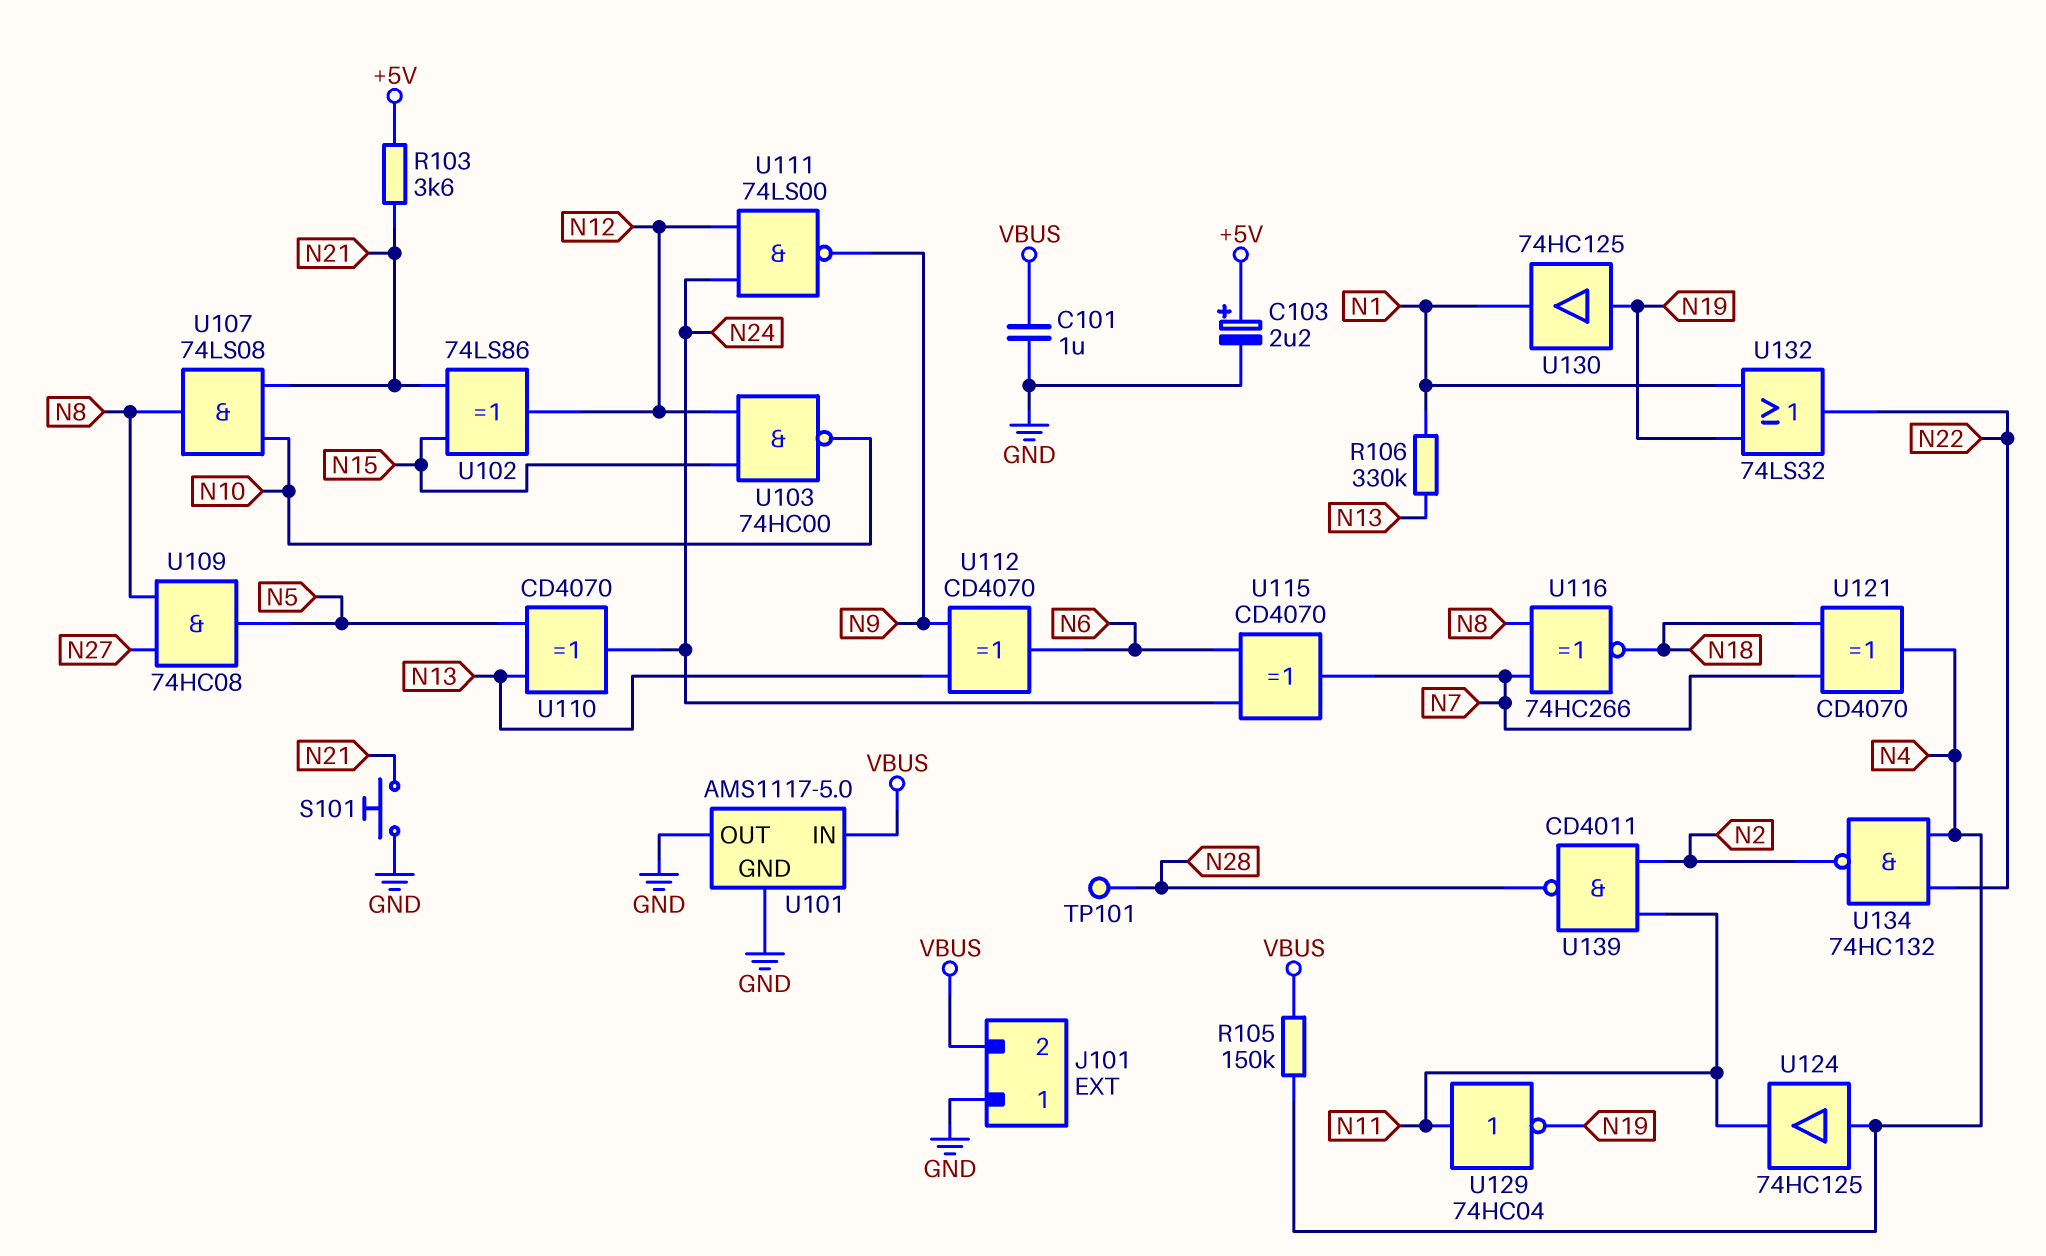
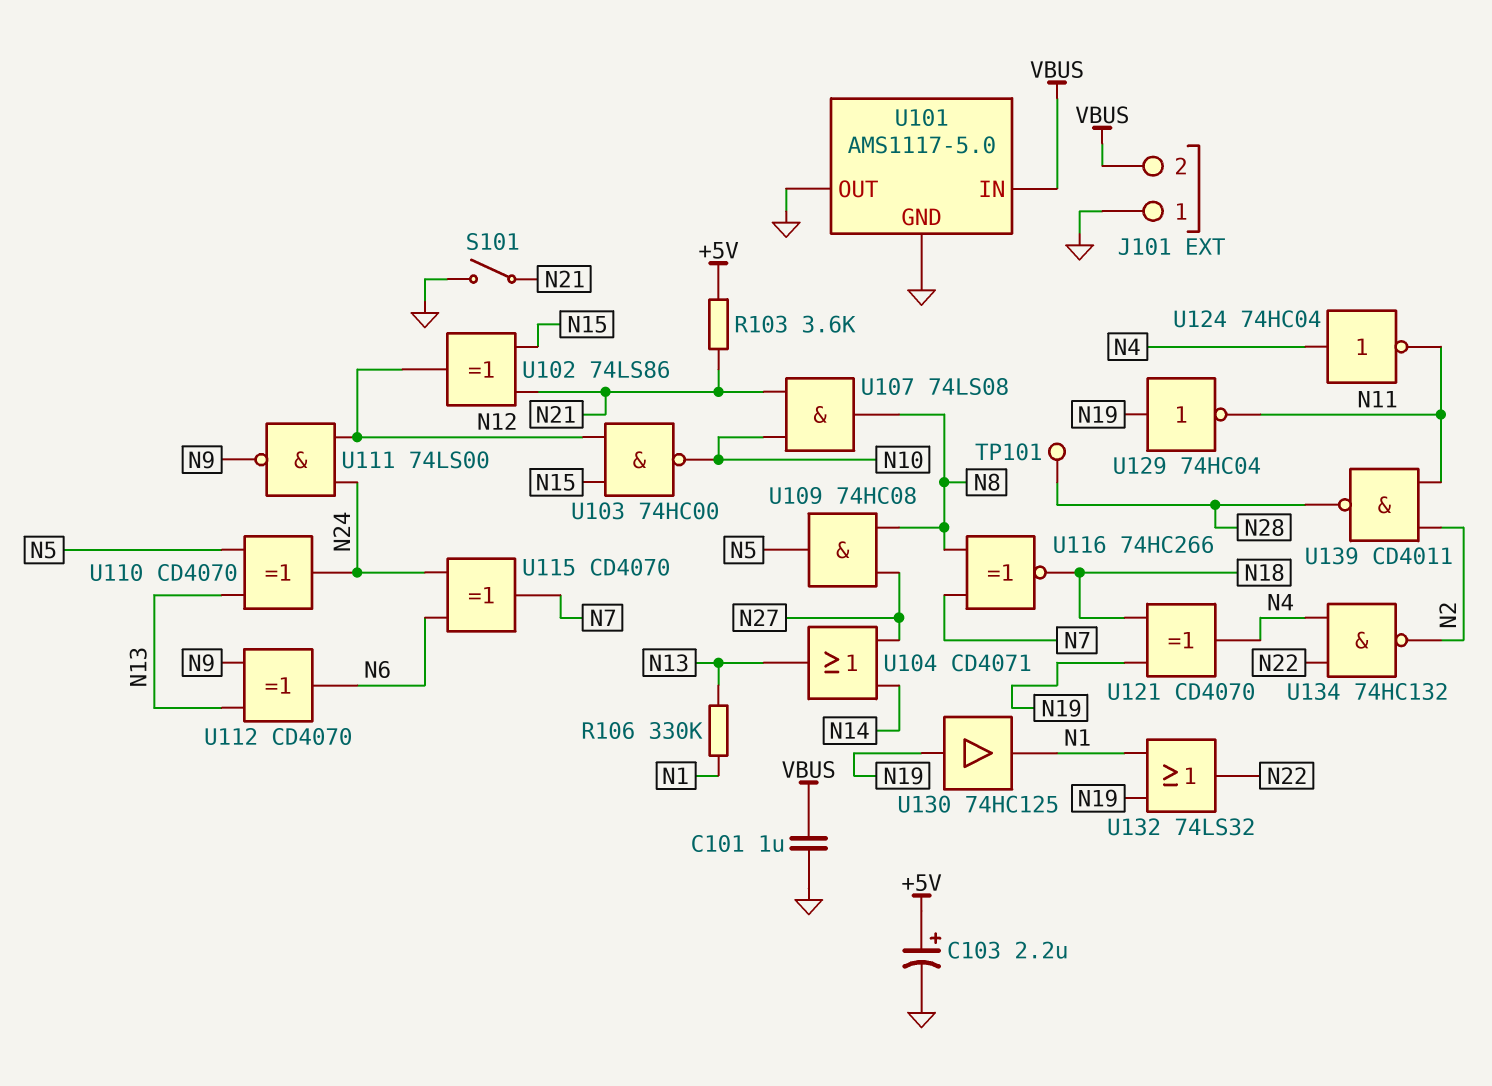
R105: 150k (N4, VBUS) -> none
S101: button (GND, N21) -> switch (GND, N21)
U104: none -> OR CD4071 (in N14, in N27, out N13)
U121: XOR CD4070 (in N7, in N18, out N4) -> XOR CD4070 (in N18, in N19, out N4)
U124: buffer 74HC125 (in N4, out N11) -> NOT 74HC04 (in N4, out N11)
U129: NOT 74HC04 (in N11, out N19) -> NOT 74HC04 (in N19, out N11)

